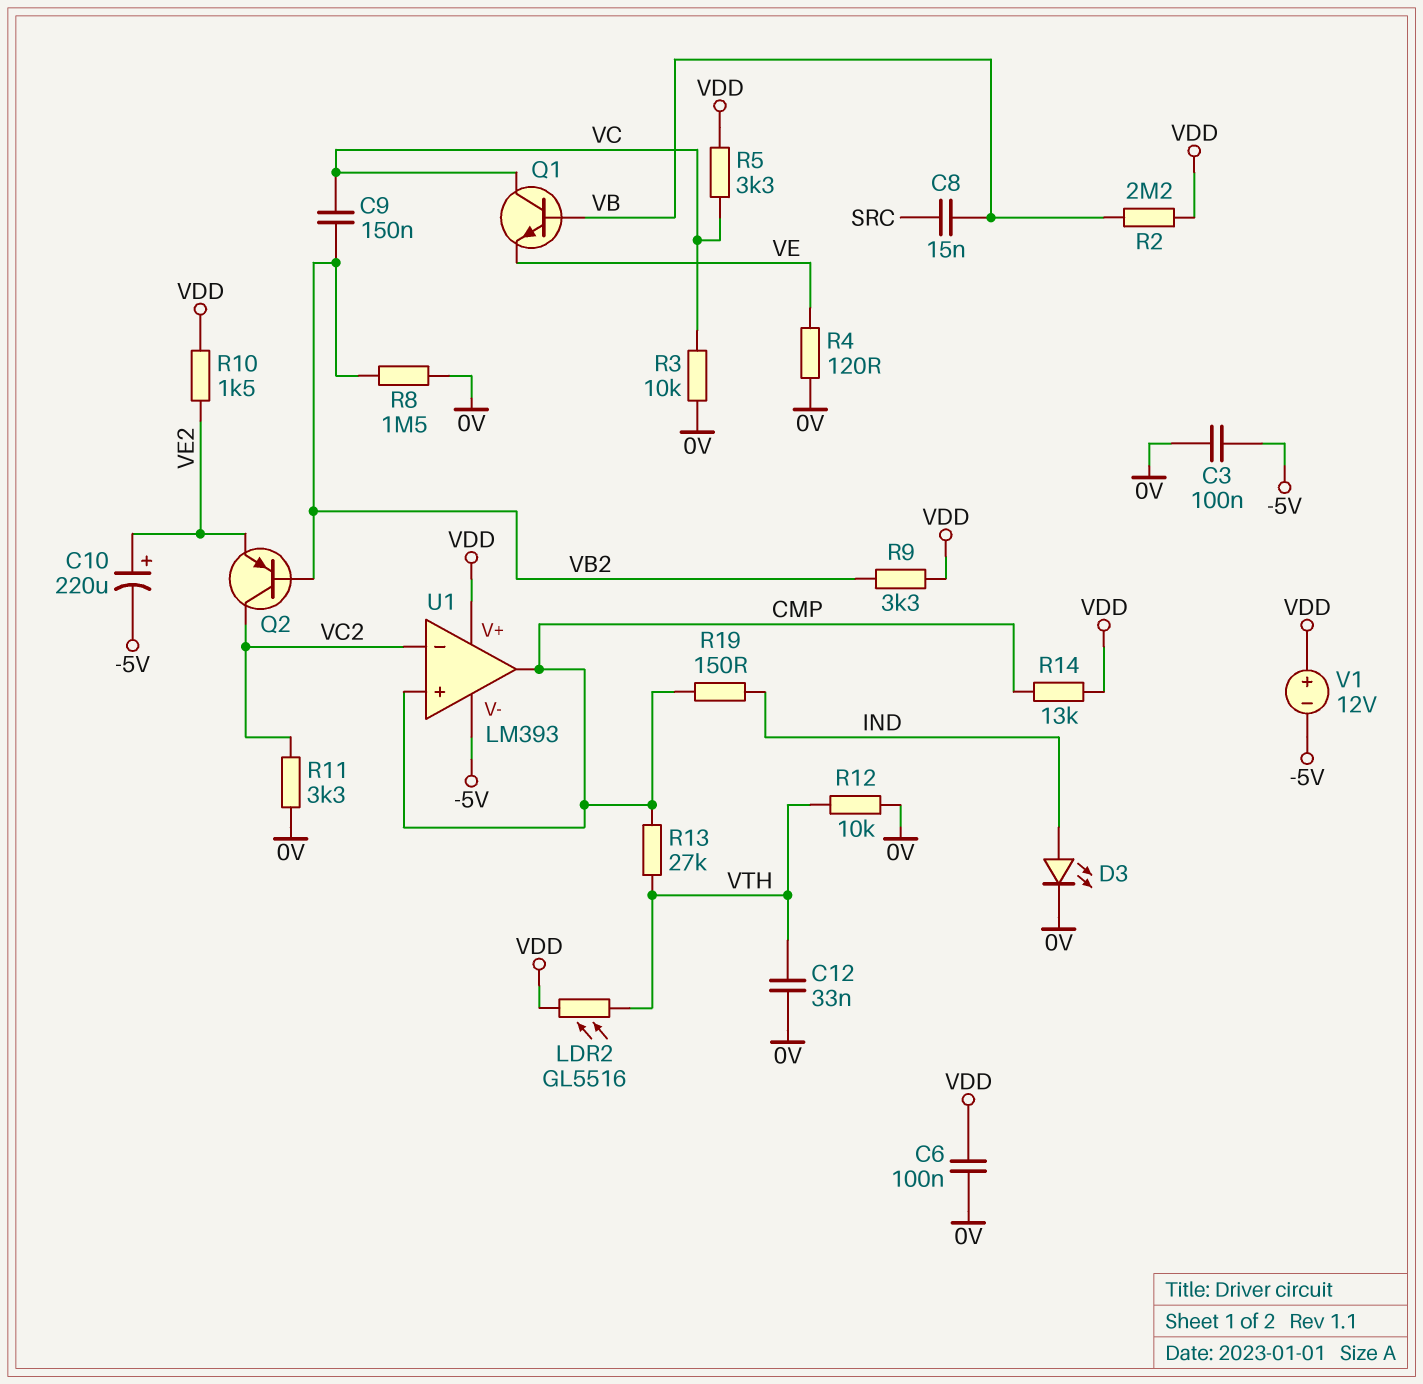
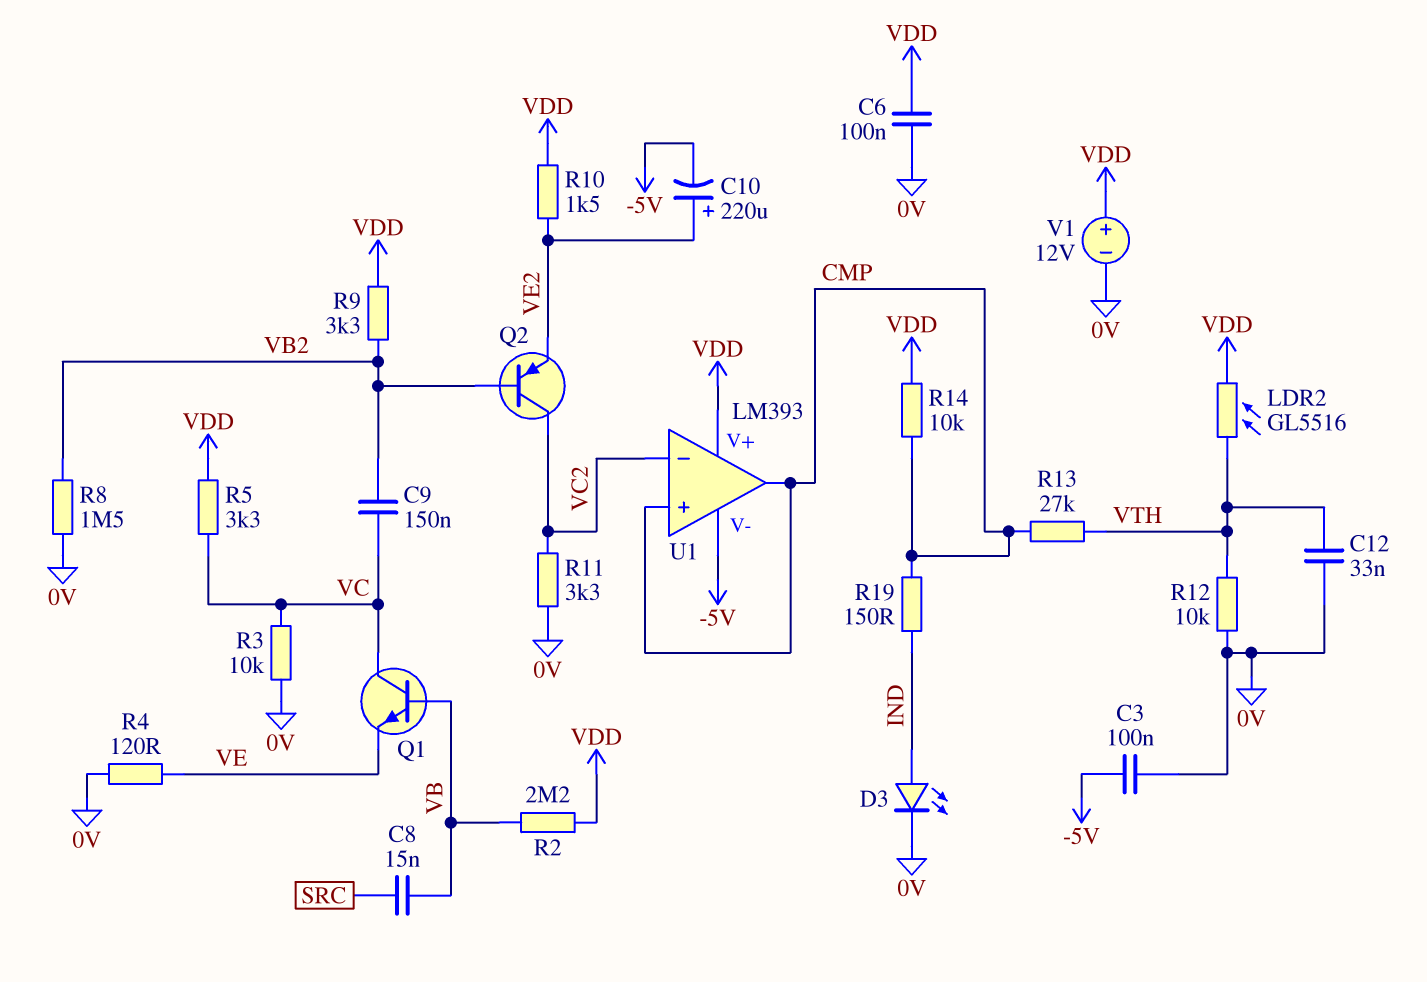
R14: 13k (CMP, VDD) -> 10k (CMP, VDD)
V1: 12V (plus VDD, minus -5V) -> 12V (plus VDD, minus 0V)

